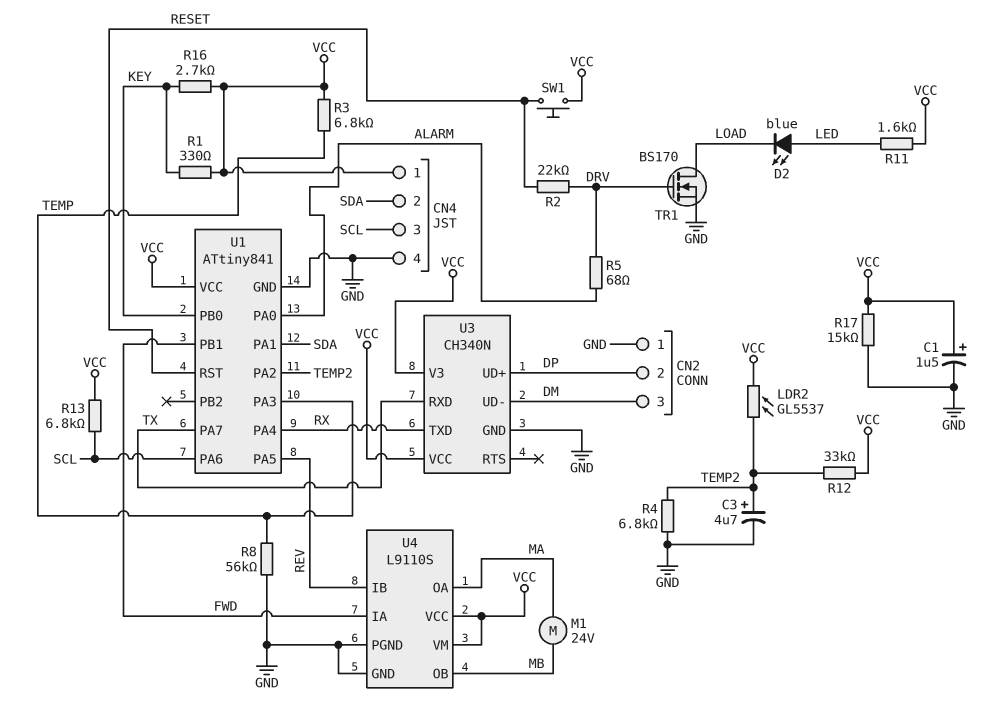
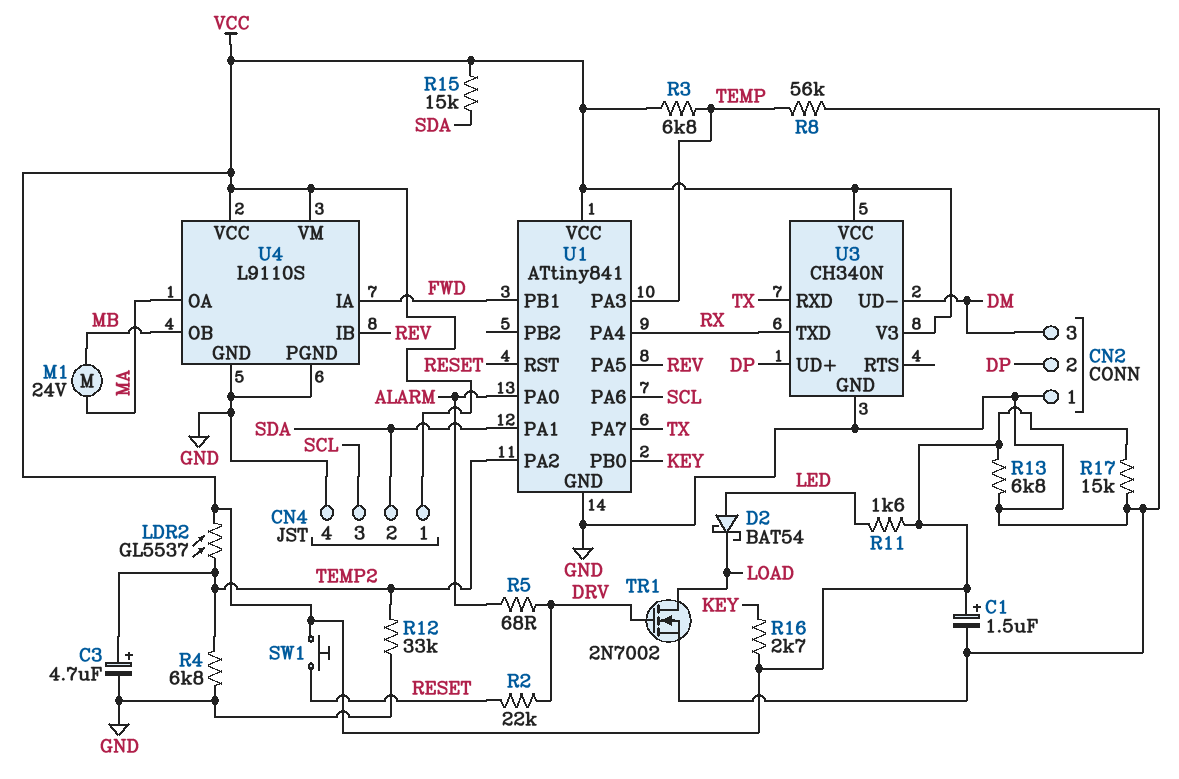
D2: LED blue (A LED, K LOAD) -> schottky BAT54 (A LED, K LOAD)
R1: 330 (KEY, VCC) -> none
R12: 33k (TEMP2, VCC) -> 33k (GND, TEMP2)
R13: 6.8k (SCL, VCC) -> 6.8k (GND, VCC)
R15: none -> 15k (SDA, VCC)
TR1: NMOS BS170 (G DRV, D LOAD, S GND) -> NMOS 2N7002 (G DRV, D LOAD, S GND)

